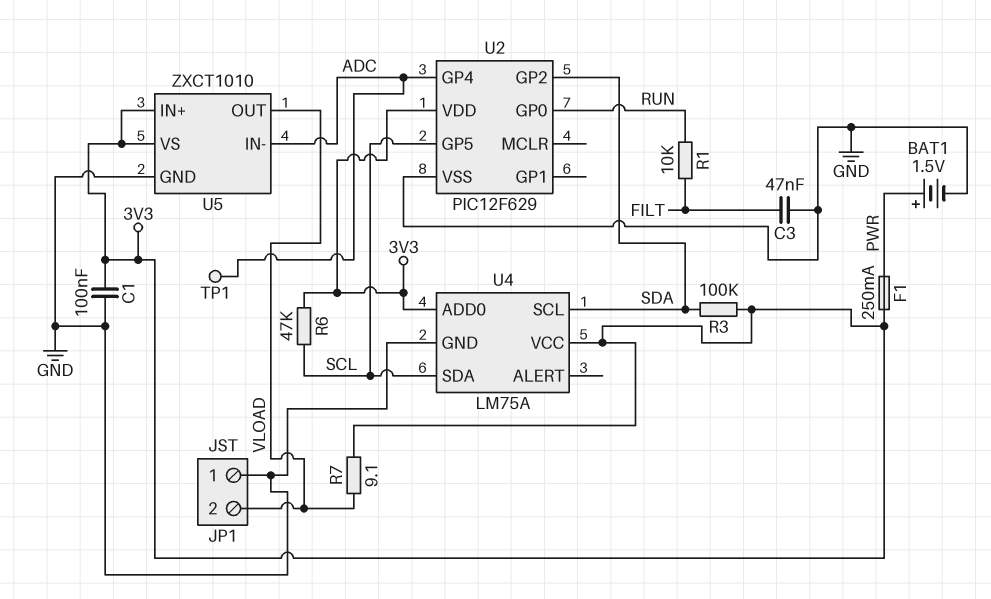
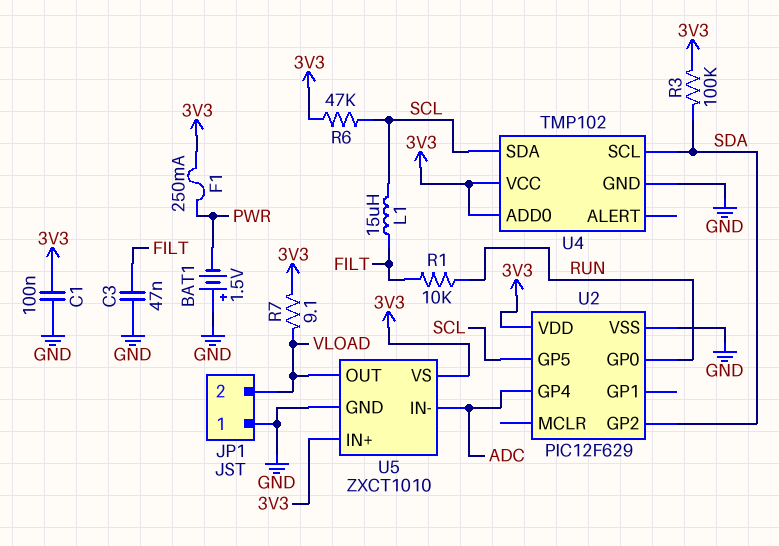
BAT1: 1.5V (plus PWR, minus GND) -> 1.5V (plus GND, minus PWR)
L1: none -> 15uH (FILT, SCL)
TP1: test point (ADC) -> none
U4: LM75A -> TMP102

